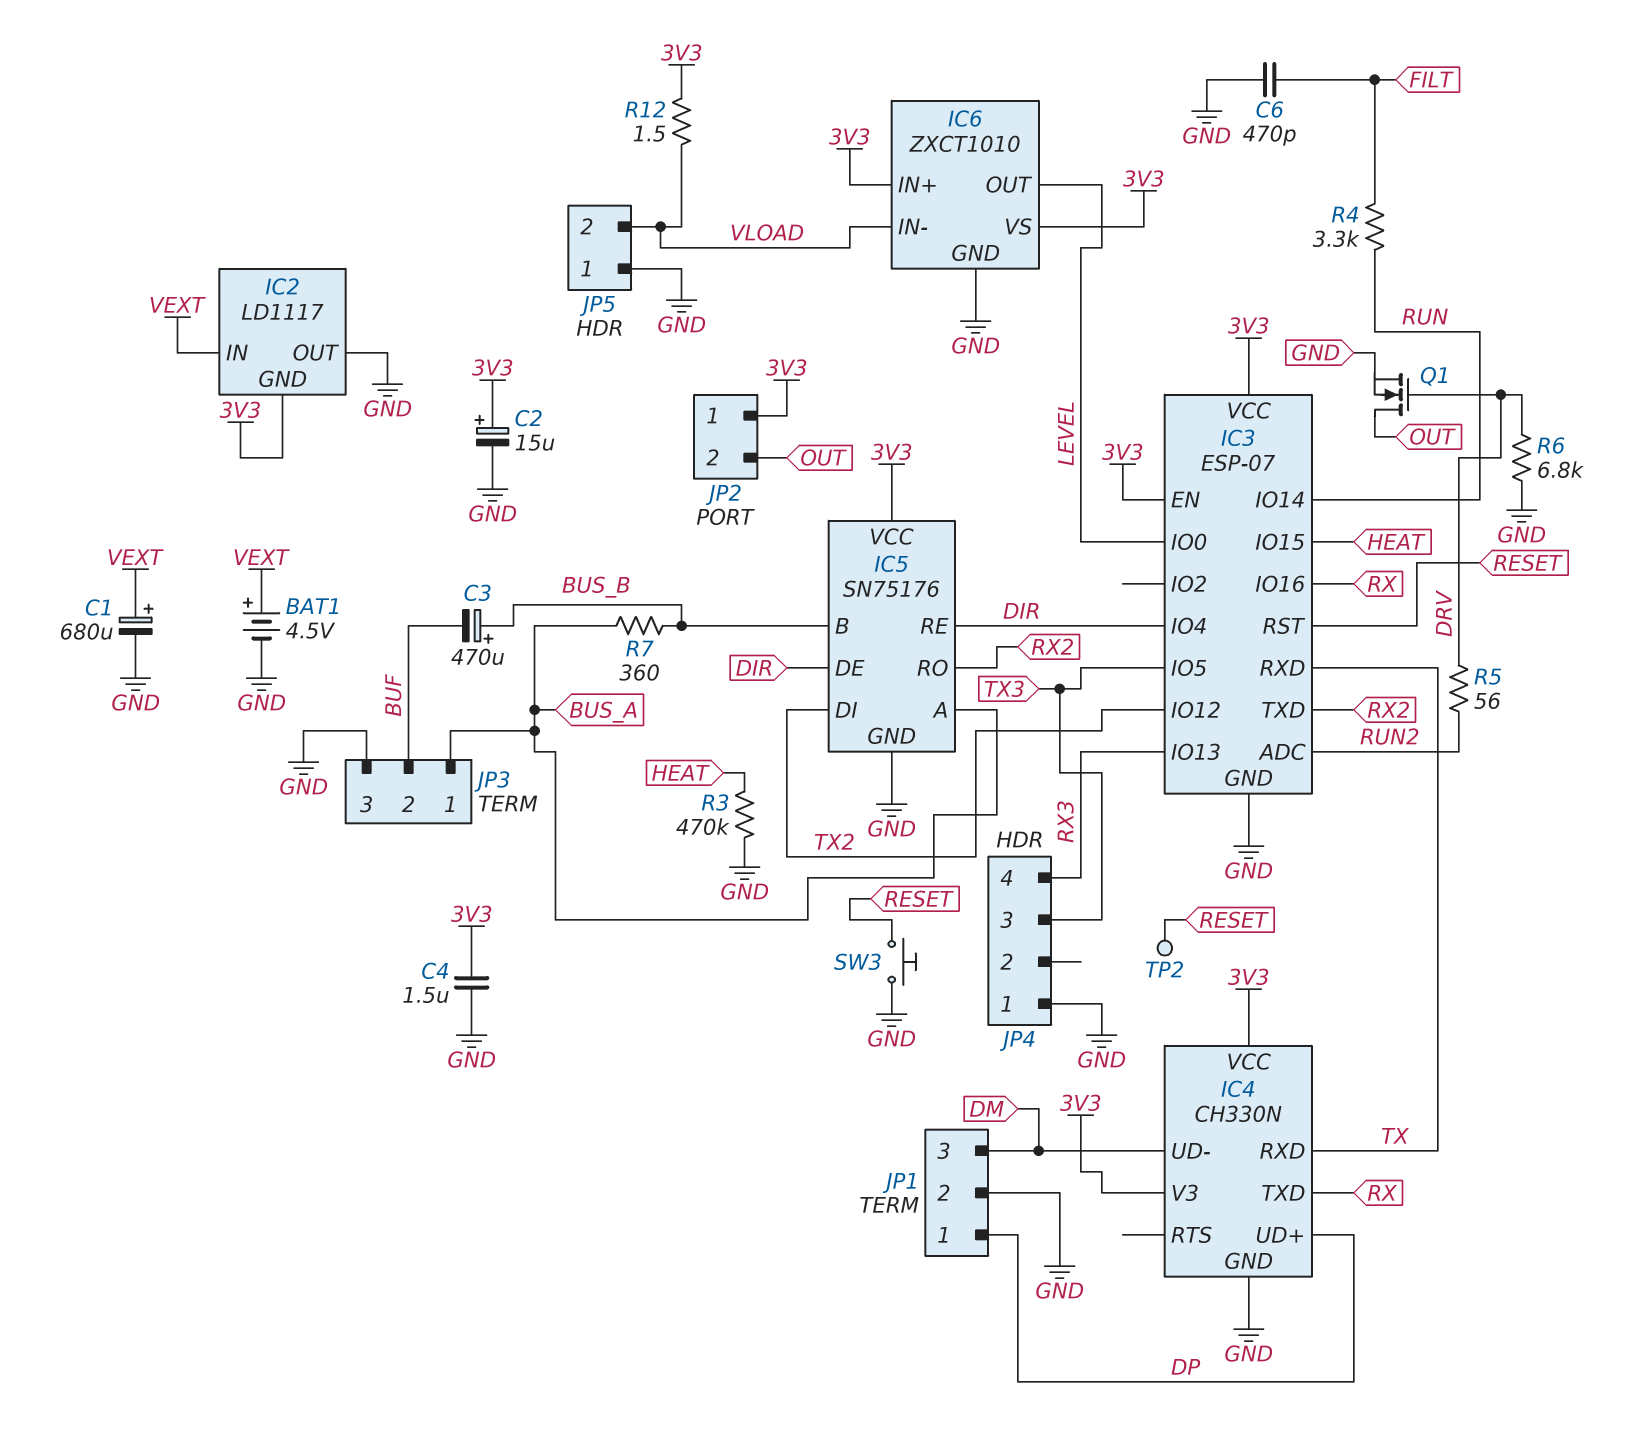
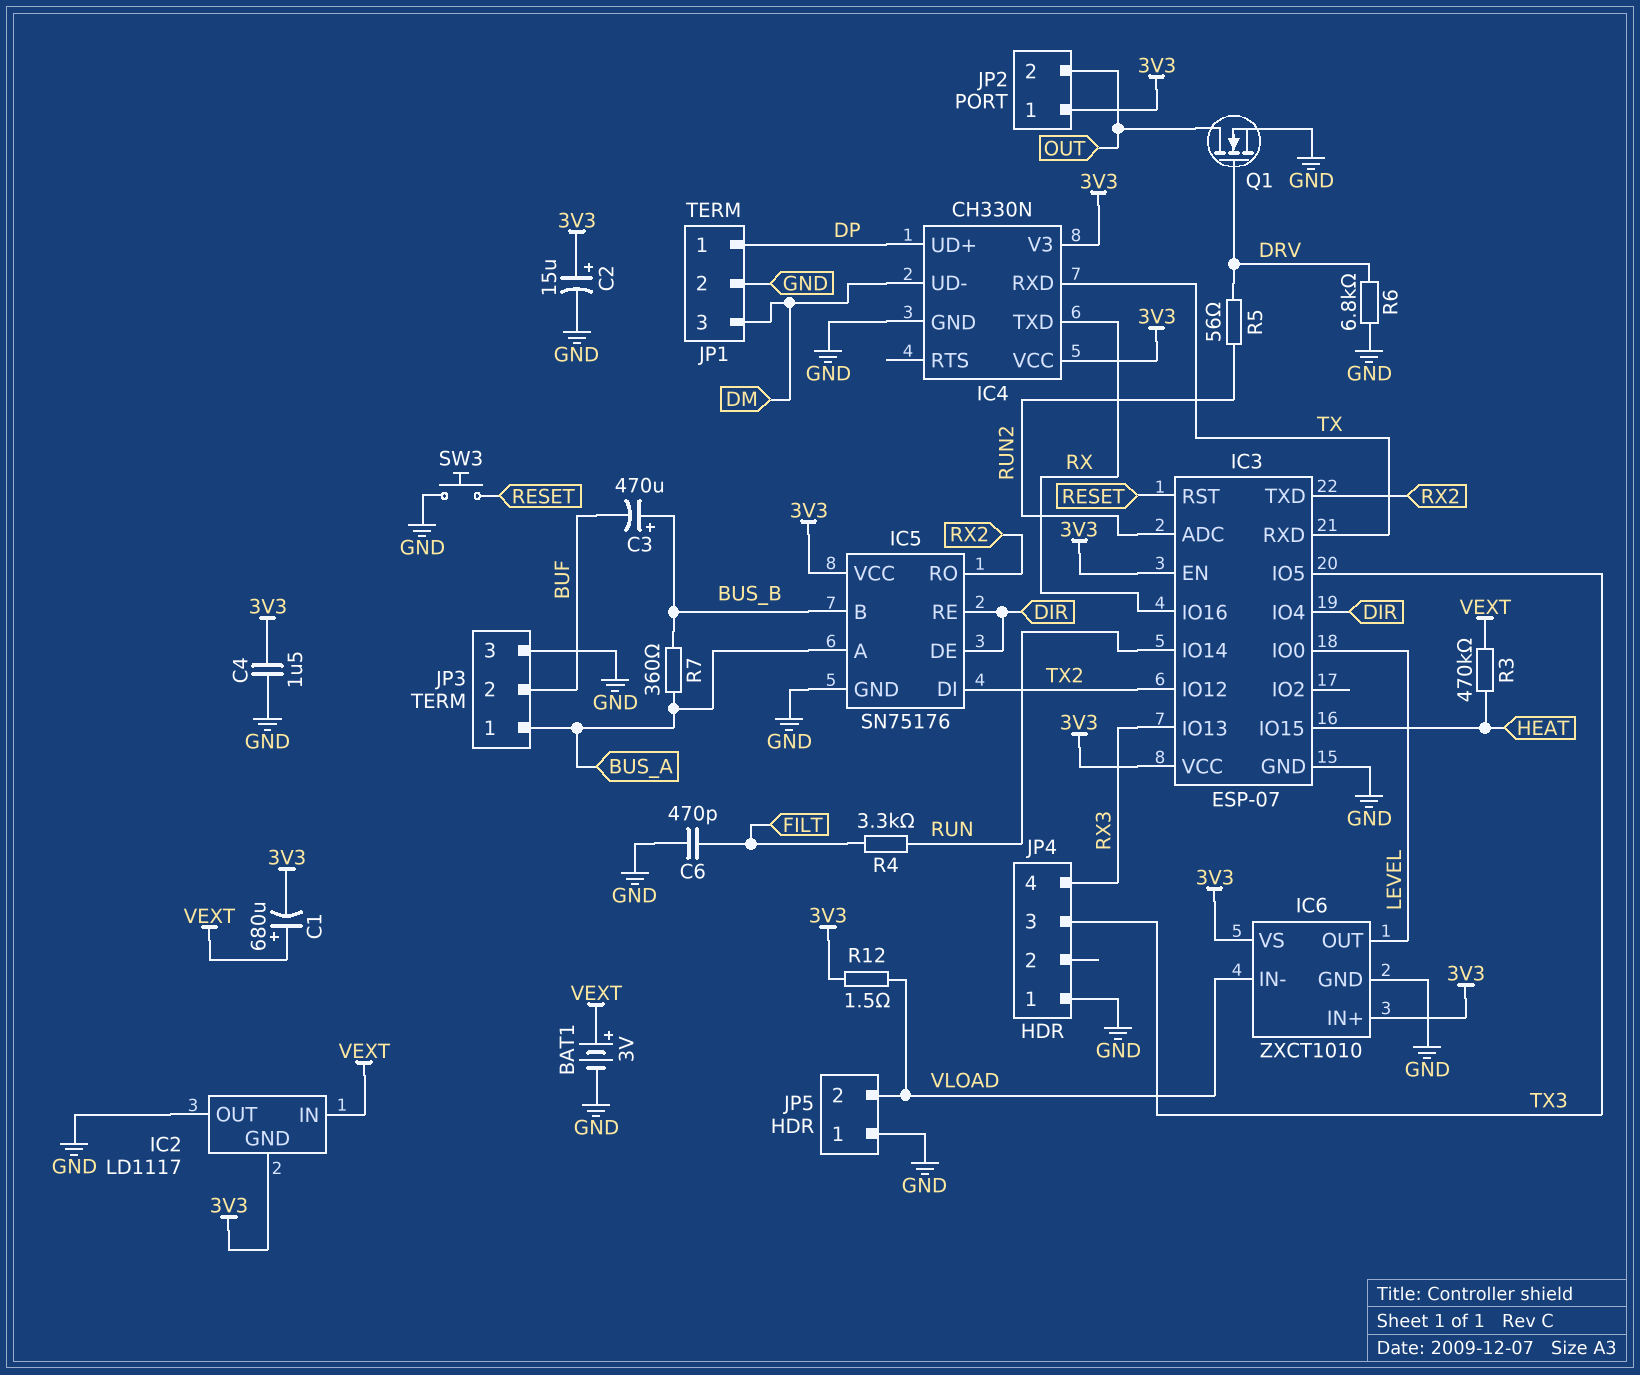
BAT1: 4.5V (plus VEXT, minus GND) -> 3V (plus VEXT, minus GND)
C1: 680uF (plus VEXT, minus GND) -> 680uF (plus VEXT, minus 3V3)
R3: 470k (GND, HEAT) -> 470k (HEAT, VEXT)
TP2: test point (RESET) -> none

